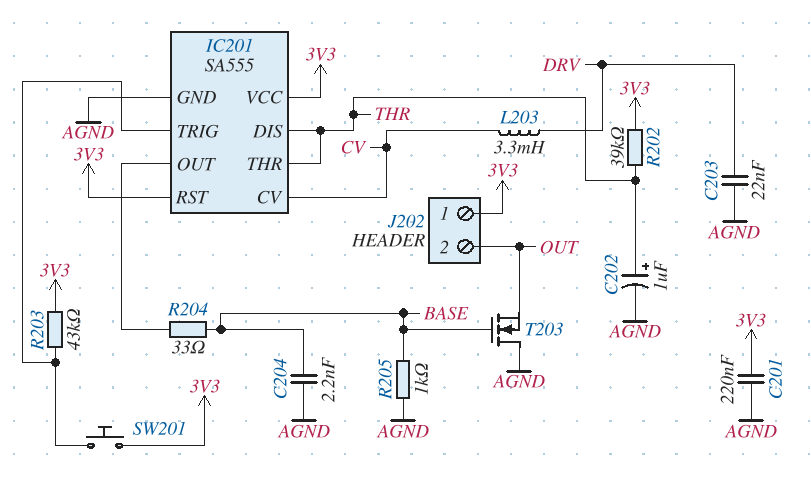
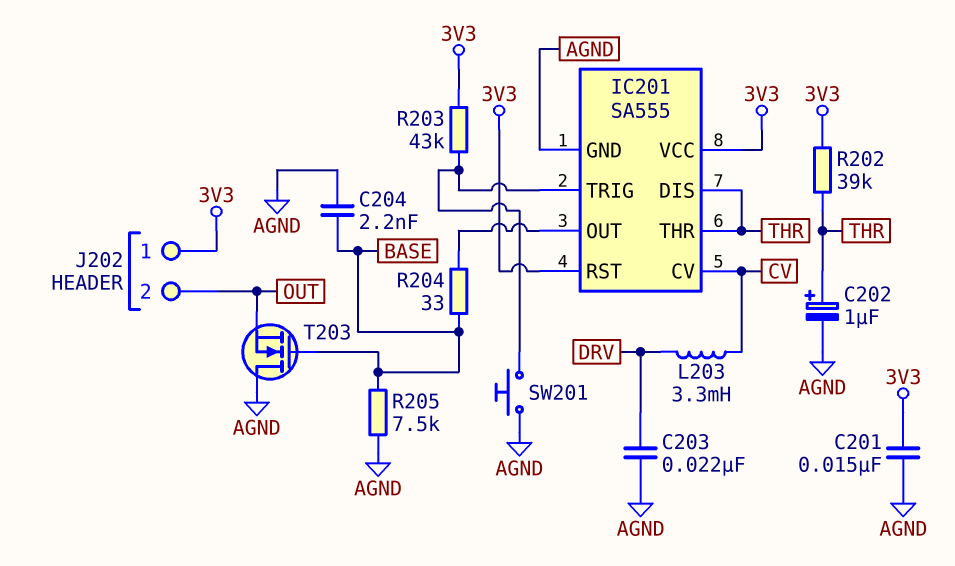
C201: 220nF (3V3, AGND) -> 15nF (3V3, AGND)
R205: 1k (AGND, BASE) -> 7.5k (AGND, BASE)
SW201: button (3V3, IC201/TRIG) -> button (AGND, IC201/TRIG)

